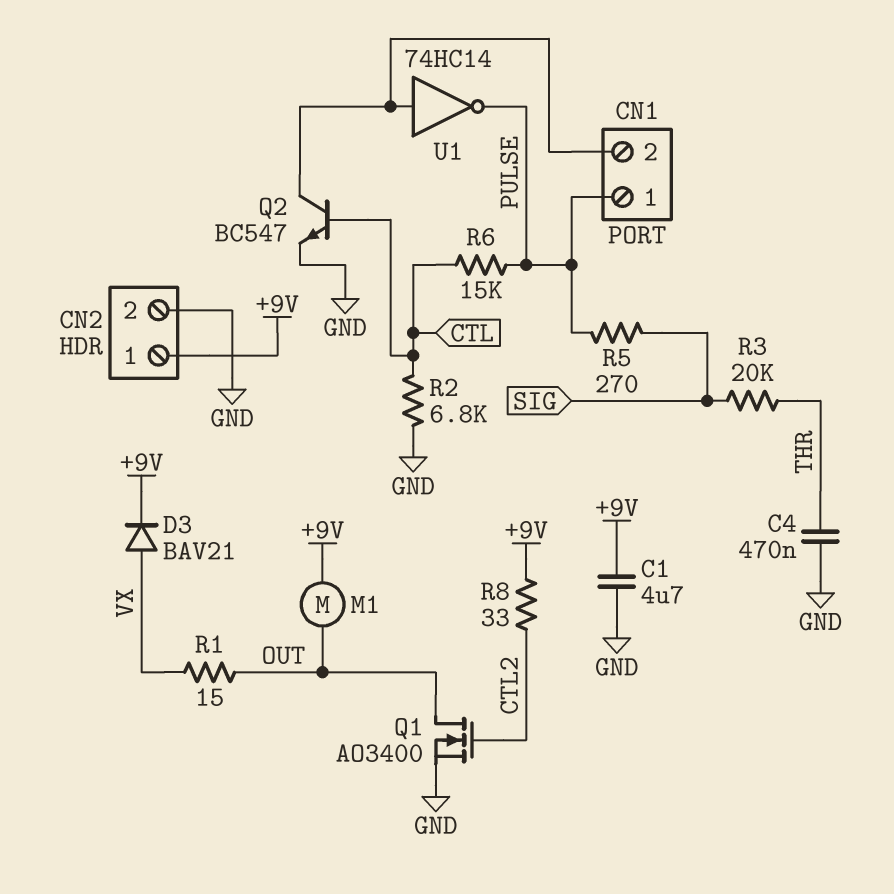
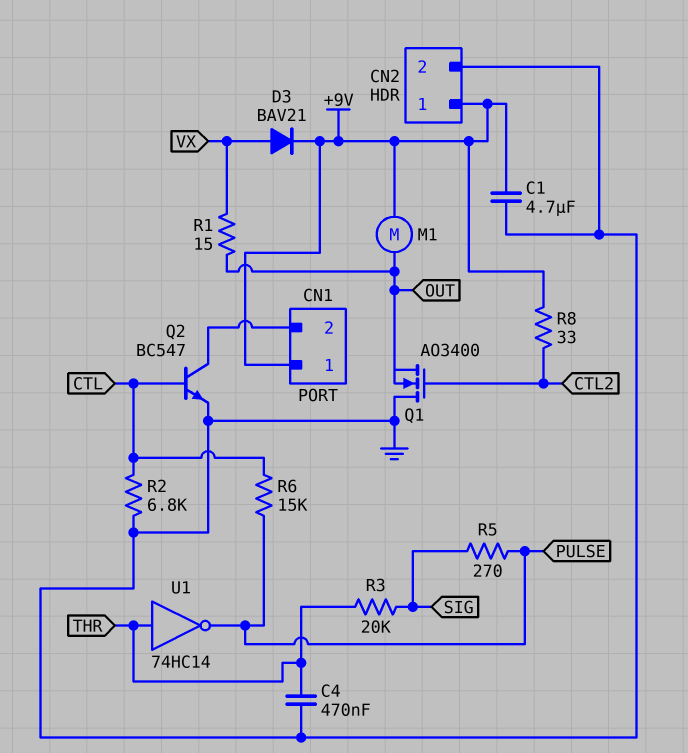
CN1 pin 1: PULSE -> +9V
Q1: NMOS AO3400 (G CTL2, D OUT, S GND) -> NMOS AO3400 (G CTL2, D GND, S OUT)
U1: NOT 74HC14 (in CN1/2, out PULSE) -> NOT 74HC14 (in THR, out PULSE)

